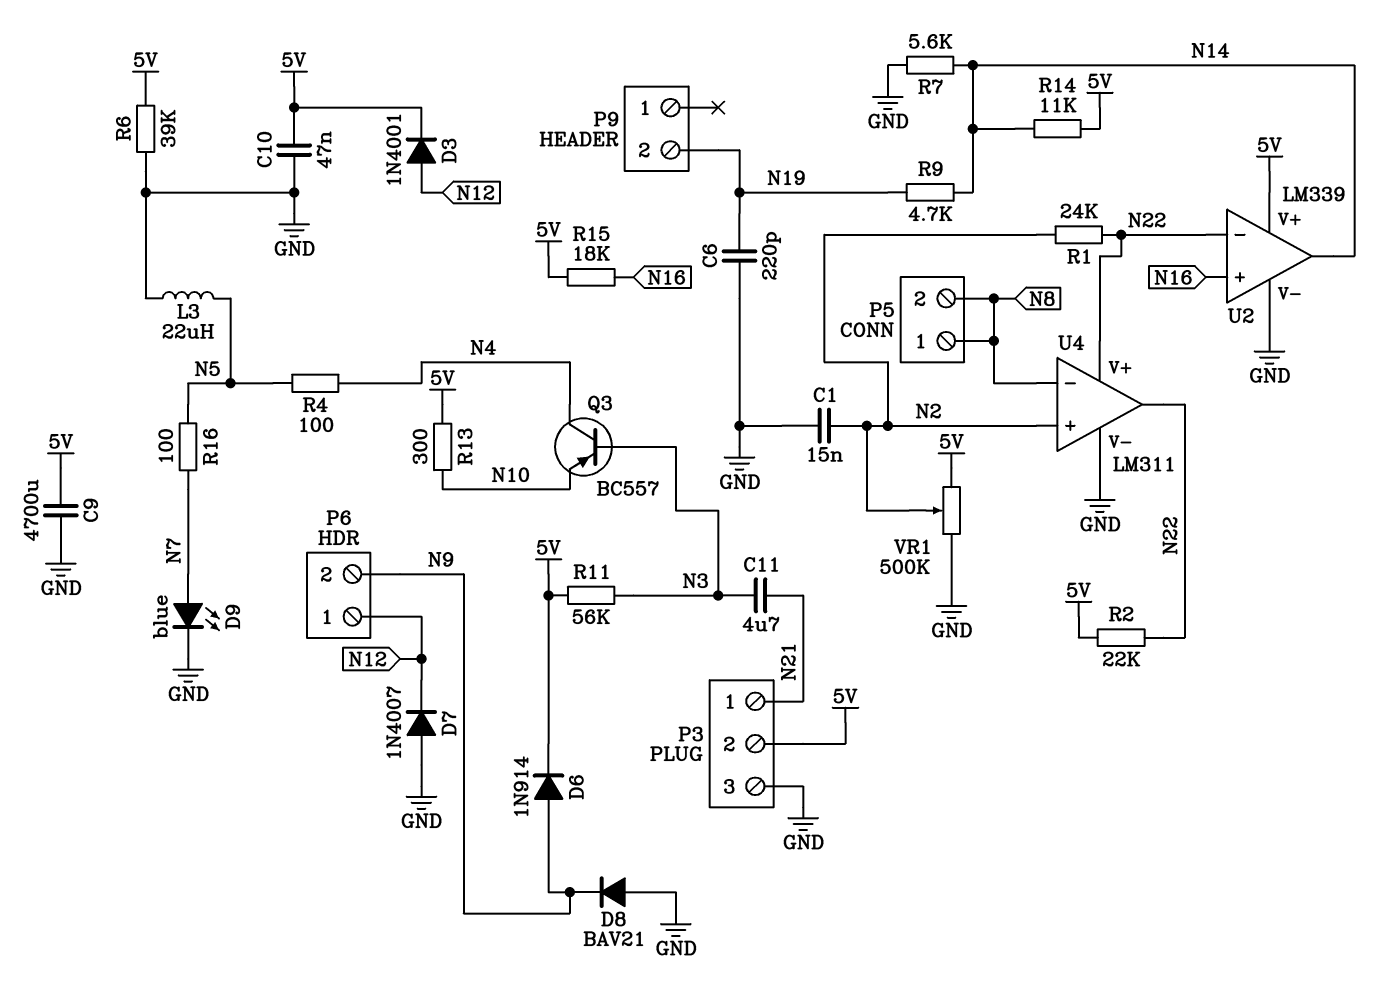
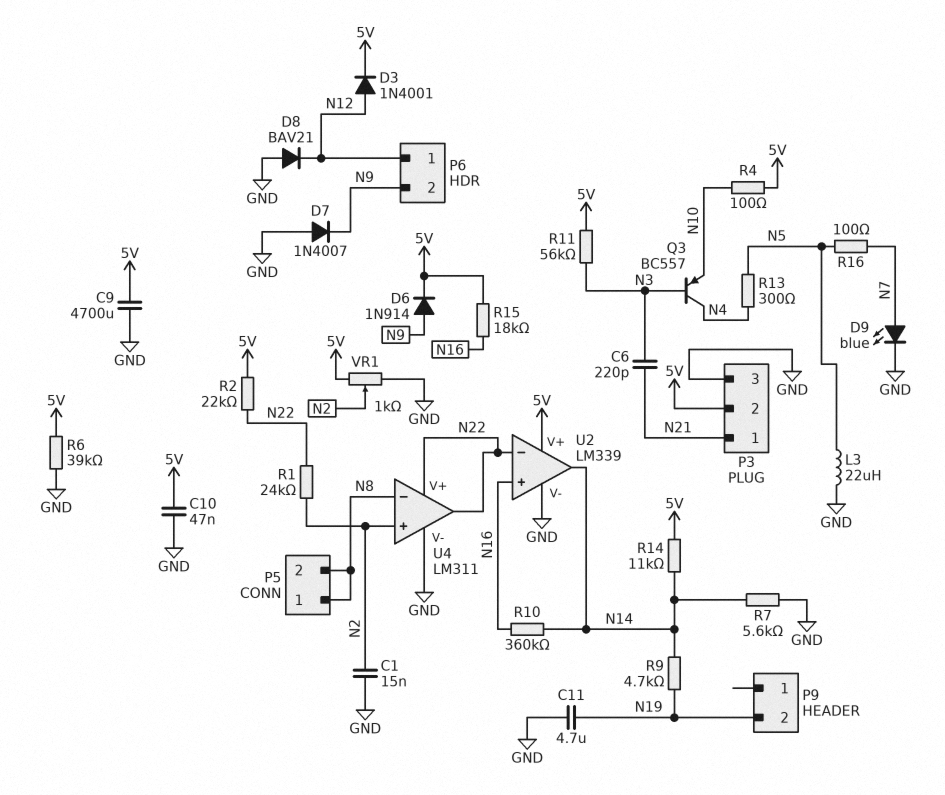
C6: 220pF (GND, N19) -> 220pF (N3, N21)
C11: 4.7uF (N3, N21) -> 4.7uF (GND, N19)
D7: diode 1N4007 (A GND, K N12) -> diode 1N4007 (A GND, K N9)
D8: diode BAV21 (A GND, K N9) -> diode BAV21 (A GND, K N12)
R4: 100 (N4, N5) -> 100 (5V, N10)
R10: none -> 360k (N14, N16)
R13: 300 (5V, N10) -> 300 (N4, N5)
VR1: 500k (5V, GND, wiper N2) -> 1k (5V, GND, wiper N2)

